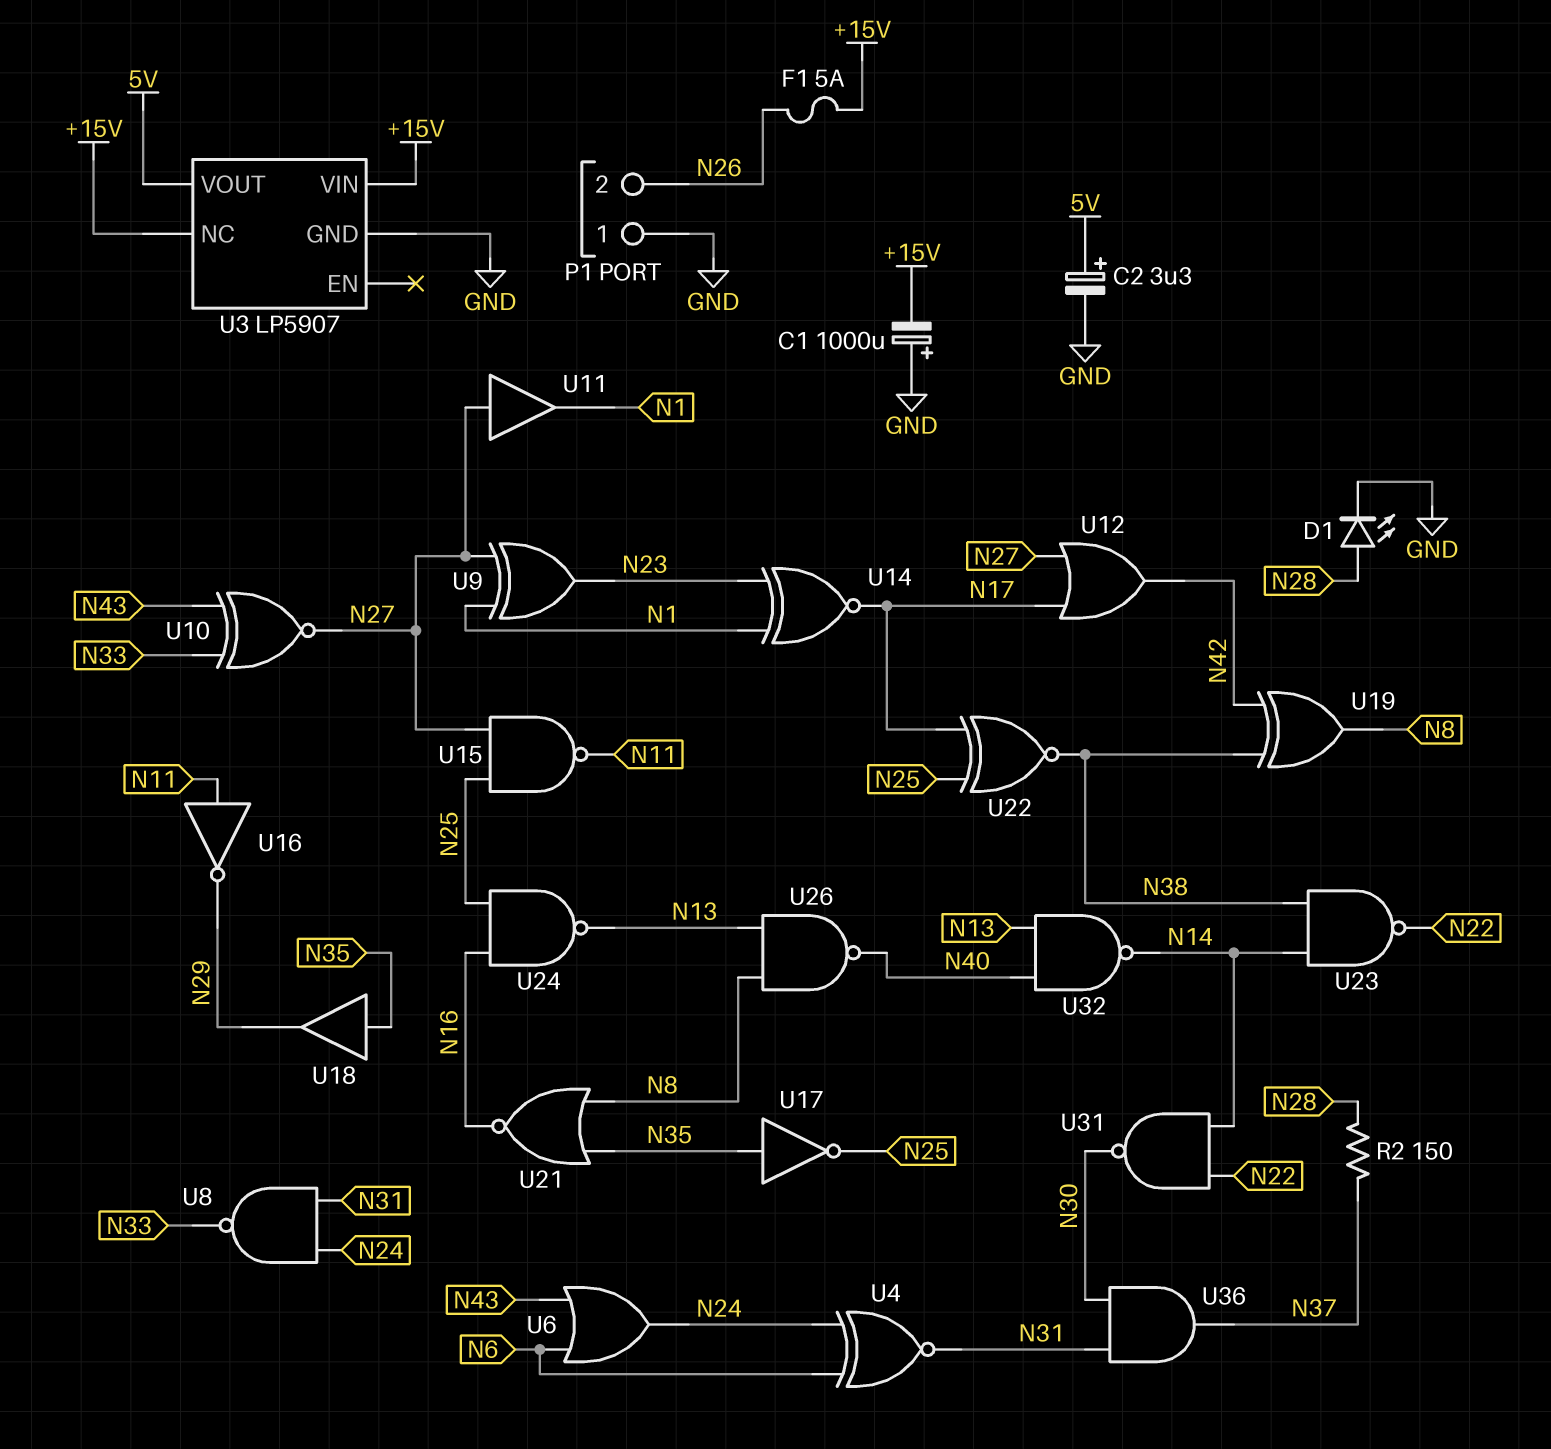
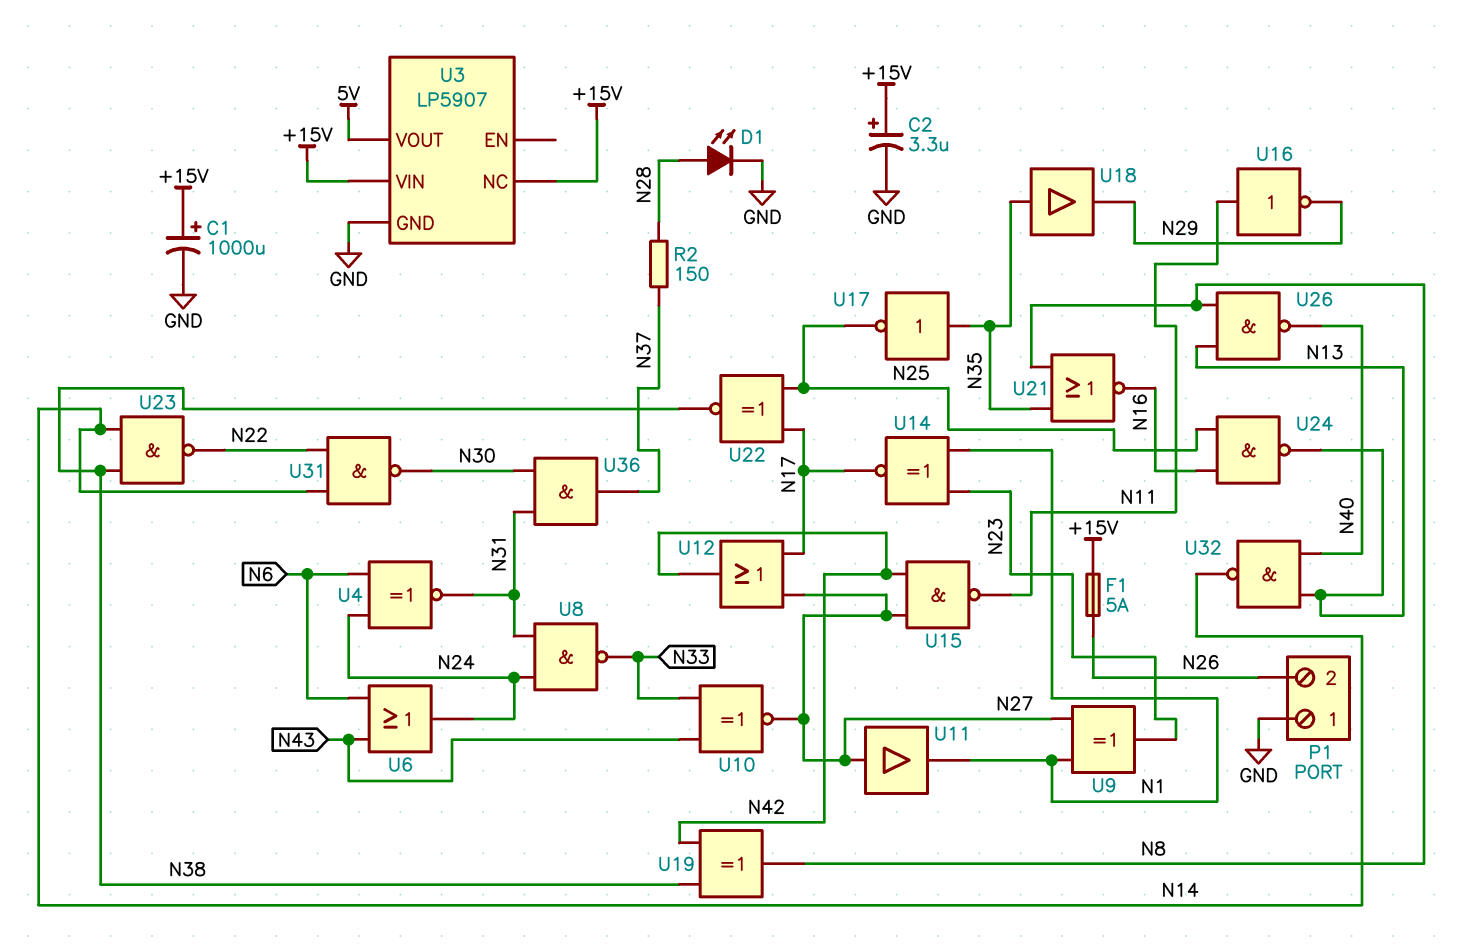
C1: 1000uF (plus GND, minus +15V) -> 1000uF (plus +15V, minus GND)
C2: 3.3uF (plus 5V, minus GND) -> 3.3uF (plus +15V, minus GND)
U15: NAND (in N25, in N27, out N11) -> NAND (in N27, in N42, out N11)

